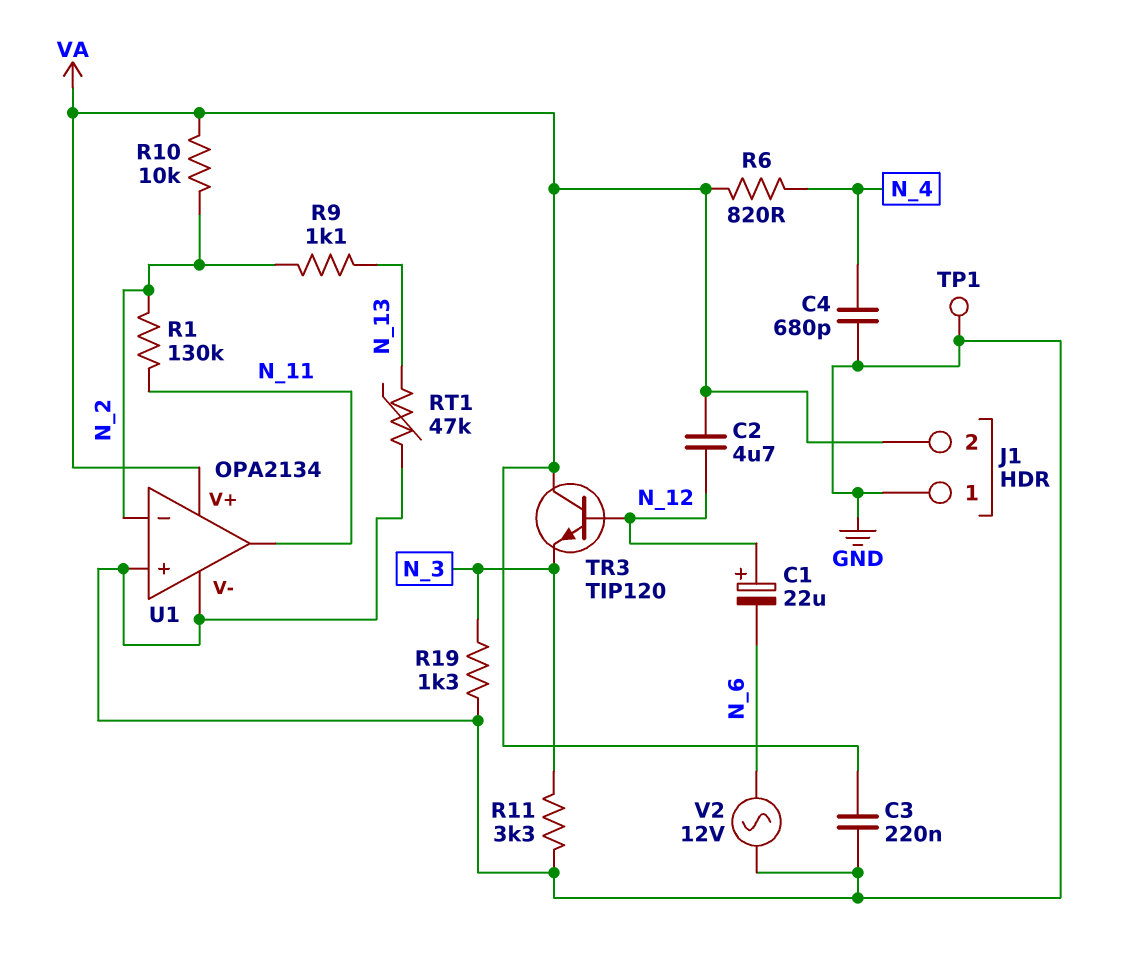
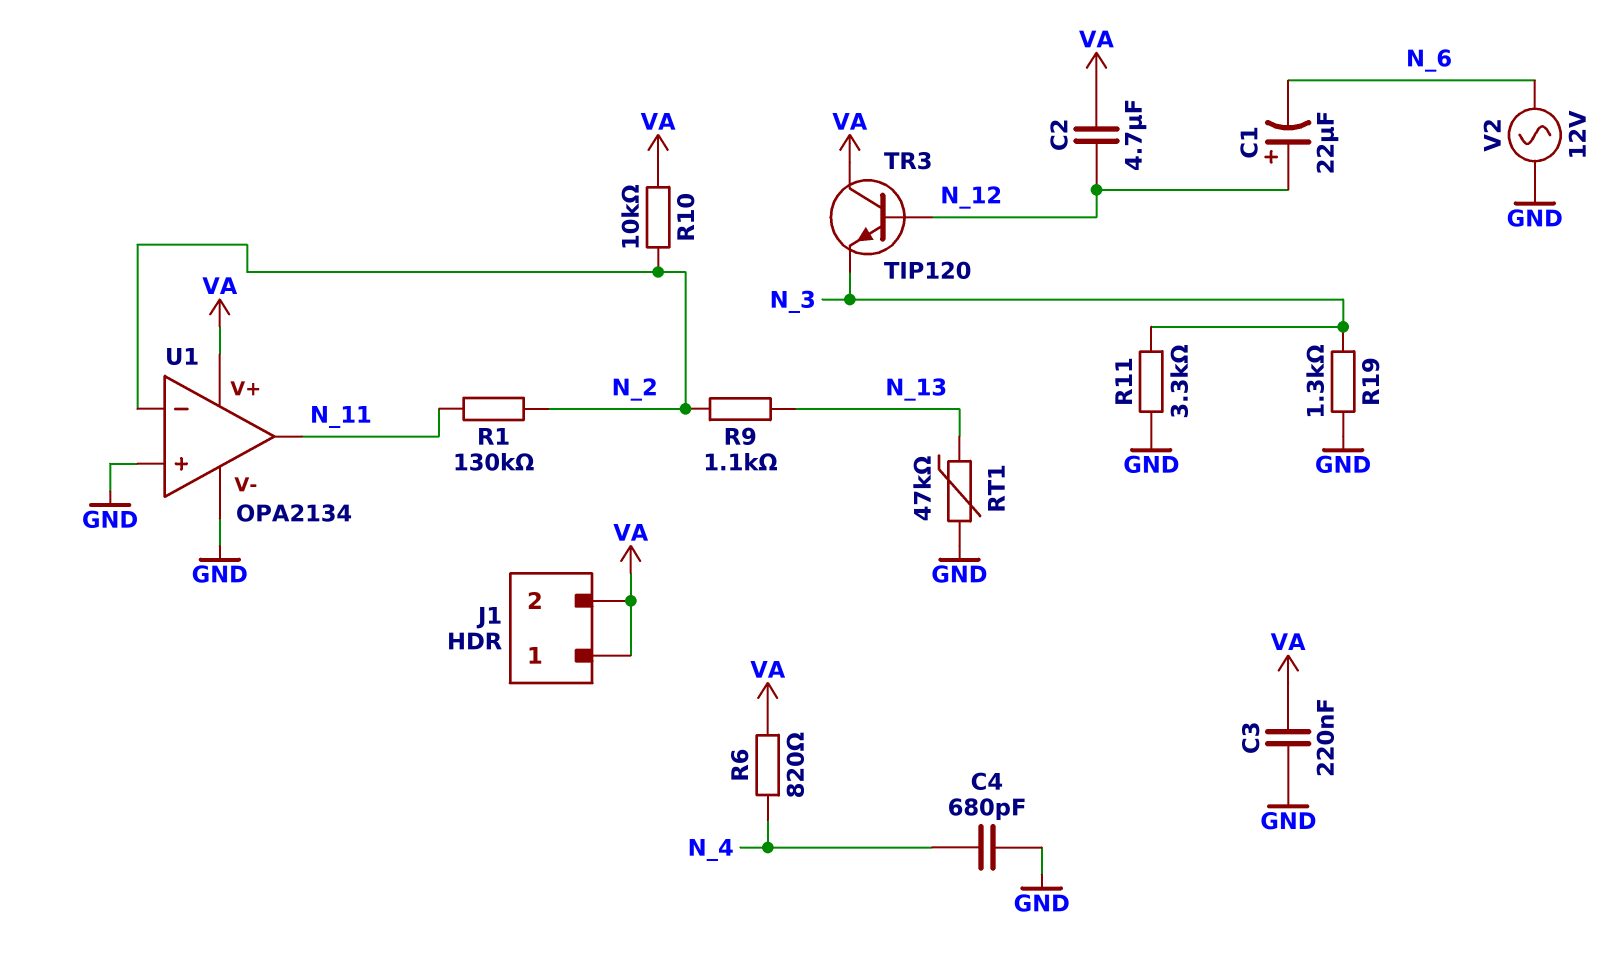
J1 pin 1: GND -> VA
TP1: test point (GND) -> none

